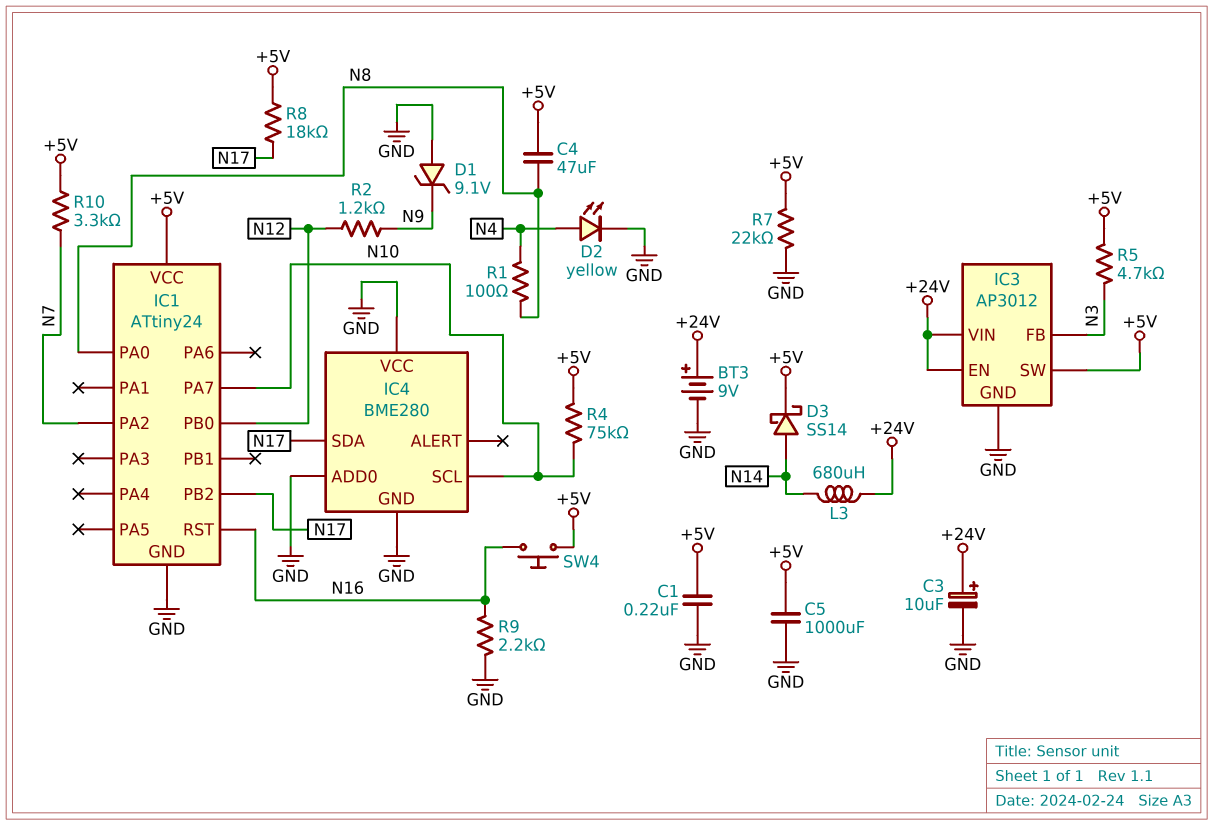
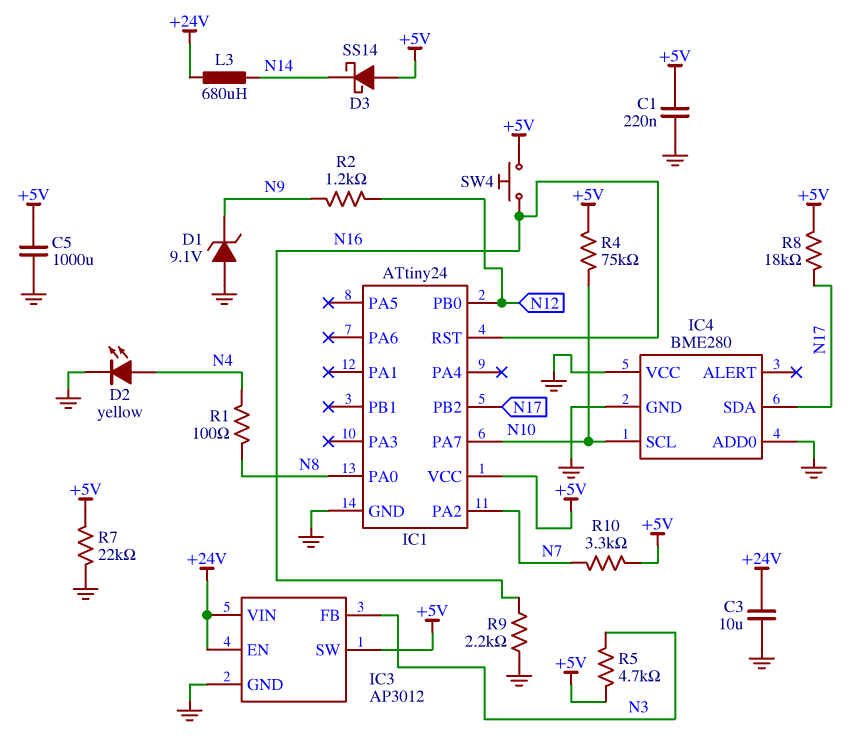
BT3: 9V (plus +24V, minus GND) -> none
C3: 10uF (plus +24V, minus GND) -> 10uF (+24V, GND)
C4: 47uF (+5V, N8) -> none
D3: schottky SS14 (A N14, K +5V) -> schottky SS14 (A +5V, K N14)

